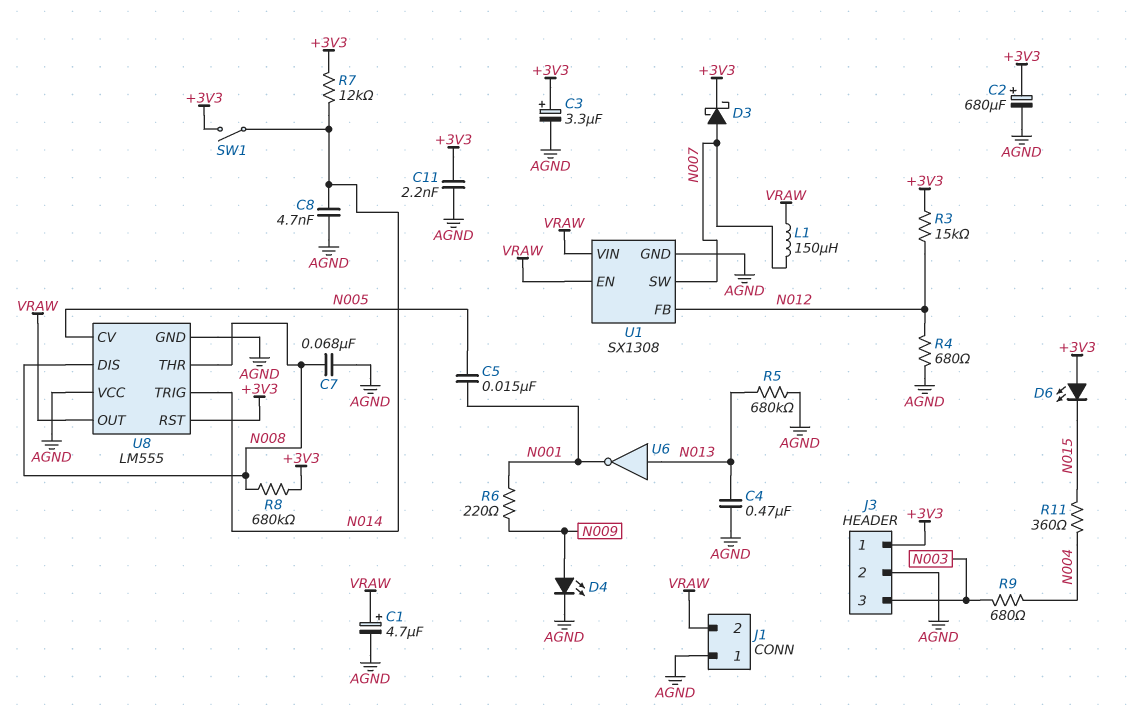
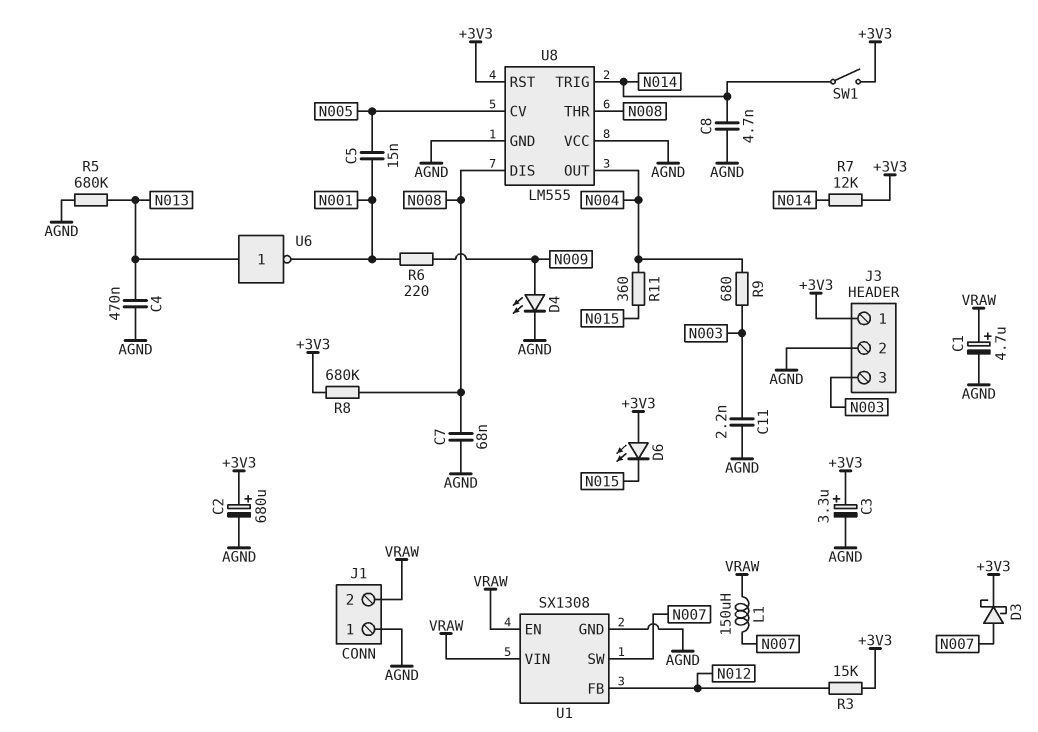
C11: 2.2nF (+3V3, AGND) -> 2.2nF (AGND, N003)
R4: 680 (AGND, N012) -> none
U8 pin OUT: VRAW -> N004

